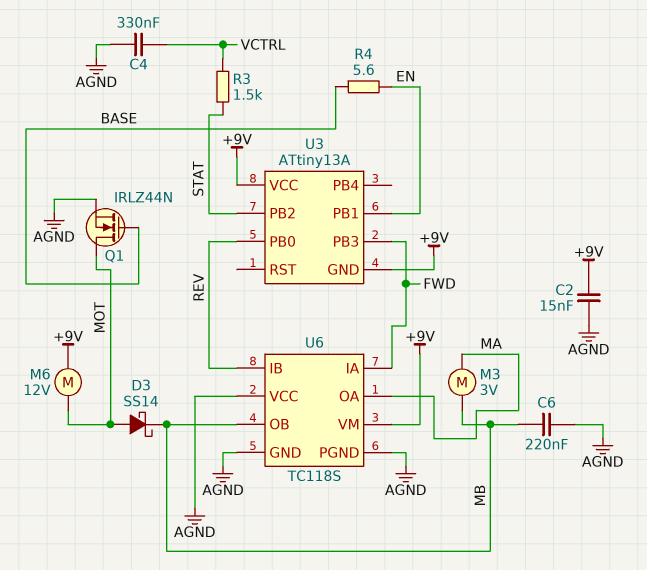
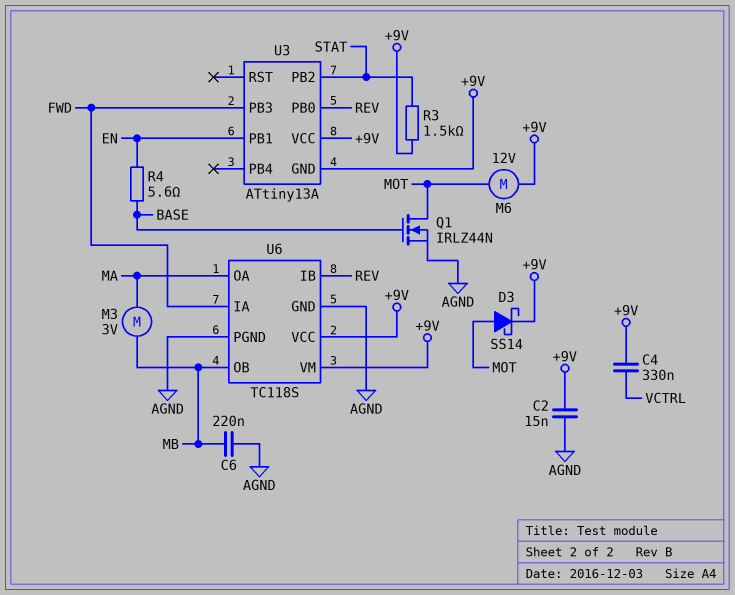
C4: 330nF (AGND, VCTRL) -> 330nF (+9V, VCTRL)
D3: schottky SS14 (A MOT, K MB) -> schottky SS14 (A MOT, K +9V)
R3: 1.5k (STAT, VCTRL) -> 1.5k (+9V, STAT)
U6 pin VCC: AGND -> +9V

